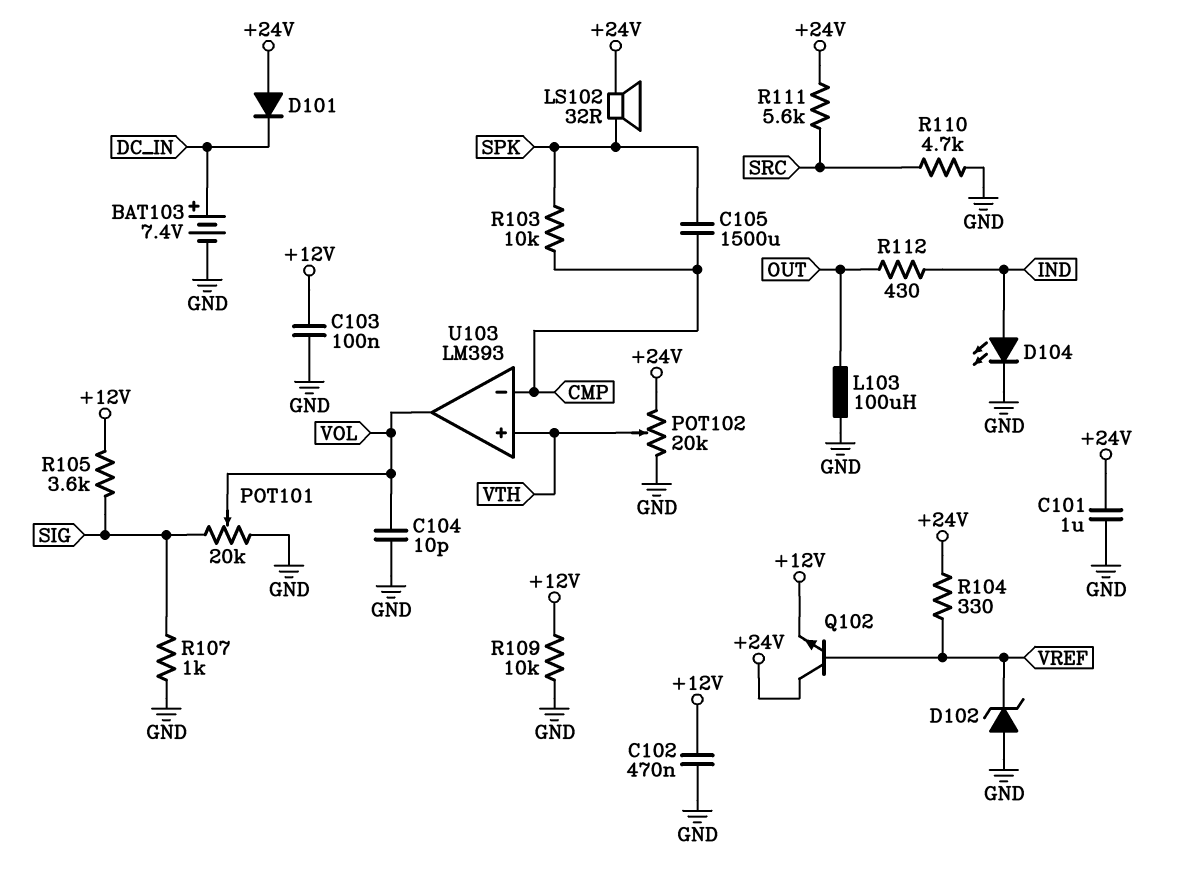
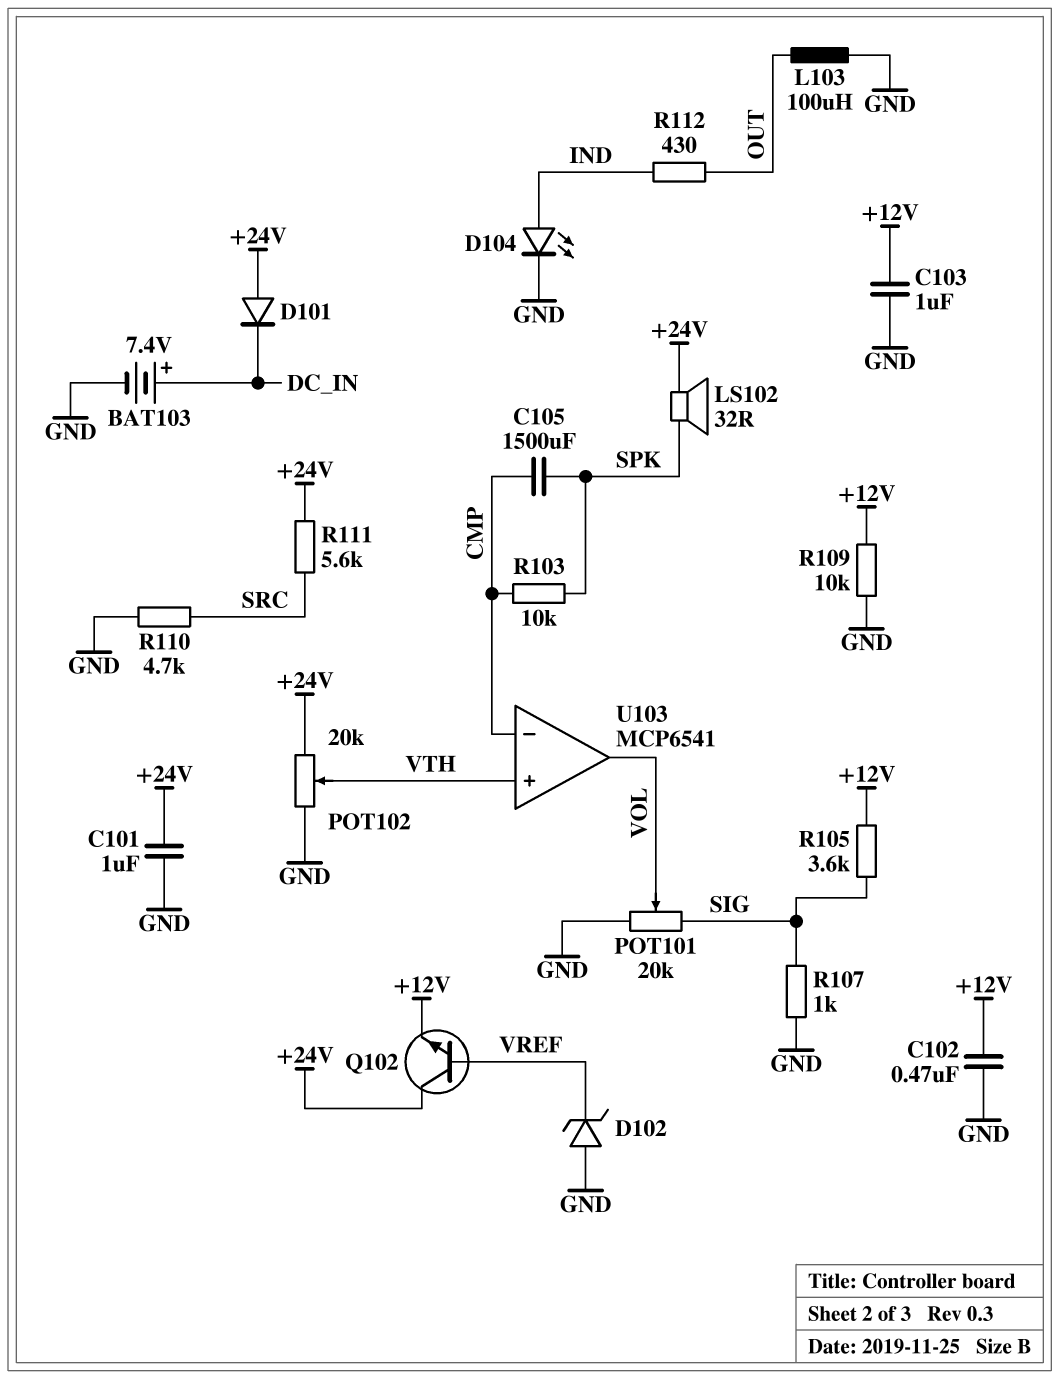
C103: 100nF (+12V, GND) -> 1uF (+12V, GND)
C104: 10pF (GND, VOL) -> none
R104: 330 (+24V, VREF) -> none
U103: LM393 -> MCP6541

